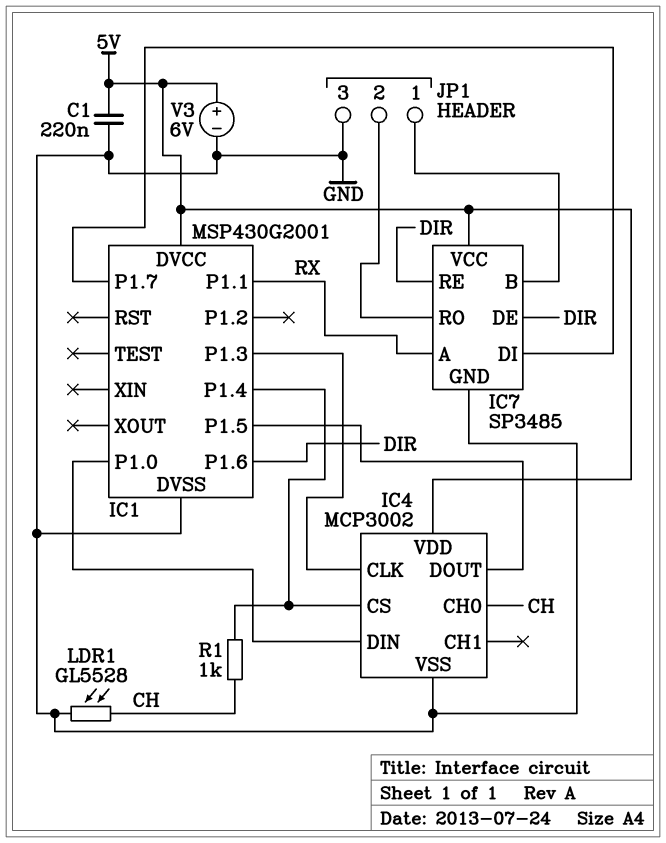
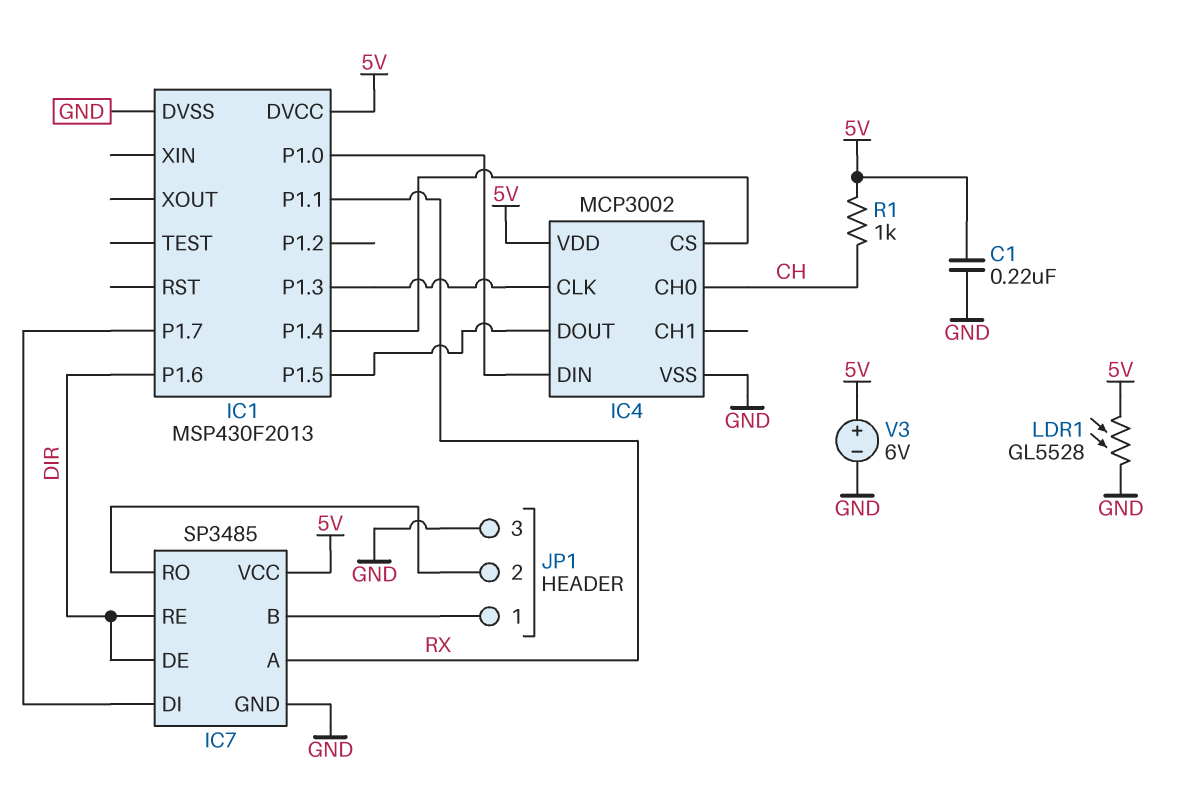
IC1: MSP430G2001 -> MSP430F2013
LDR1: GL5528 (CH, GND) -> GL5528 (5V, GND)
R1: 1k (CH, IC1/P1.4) -> 1k (5V, CH)

